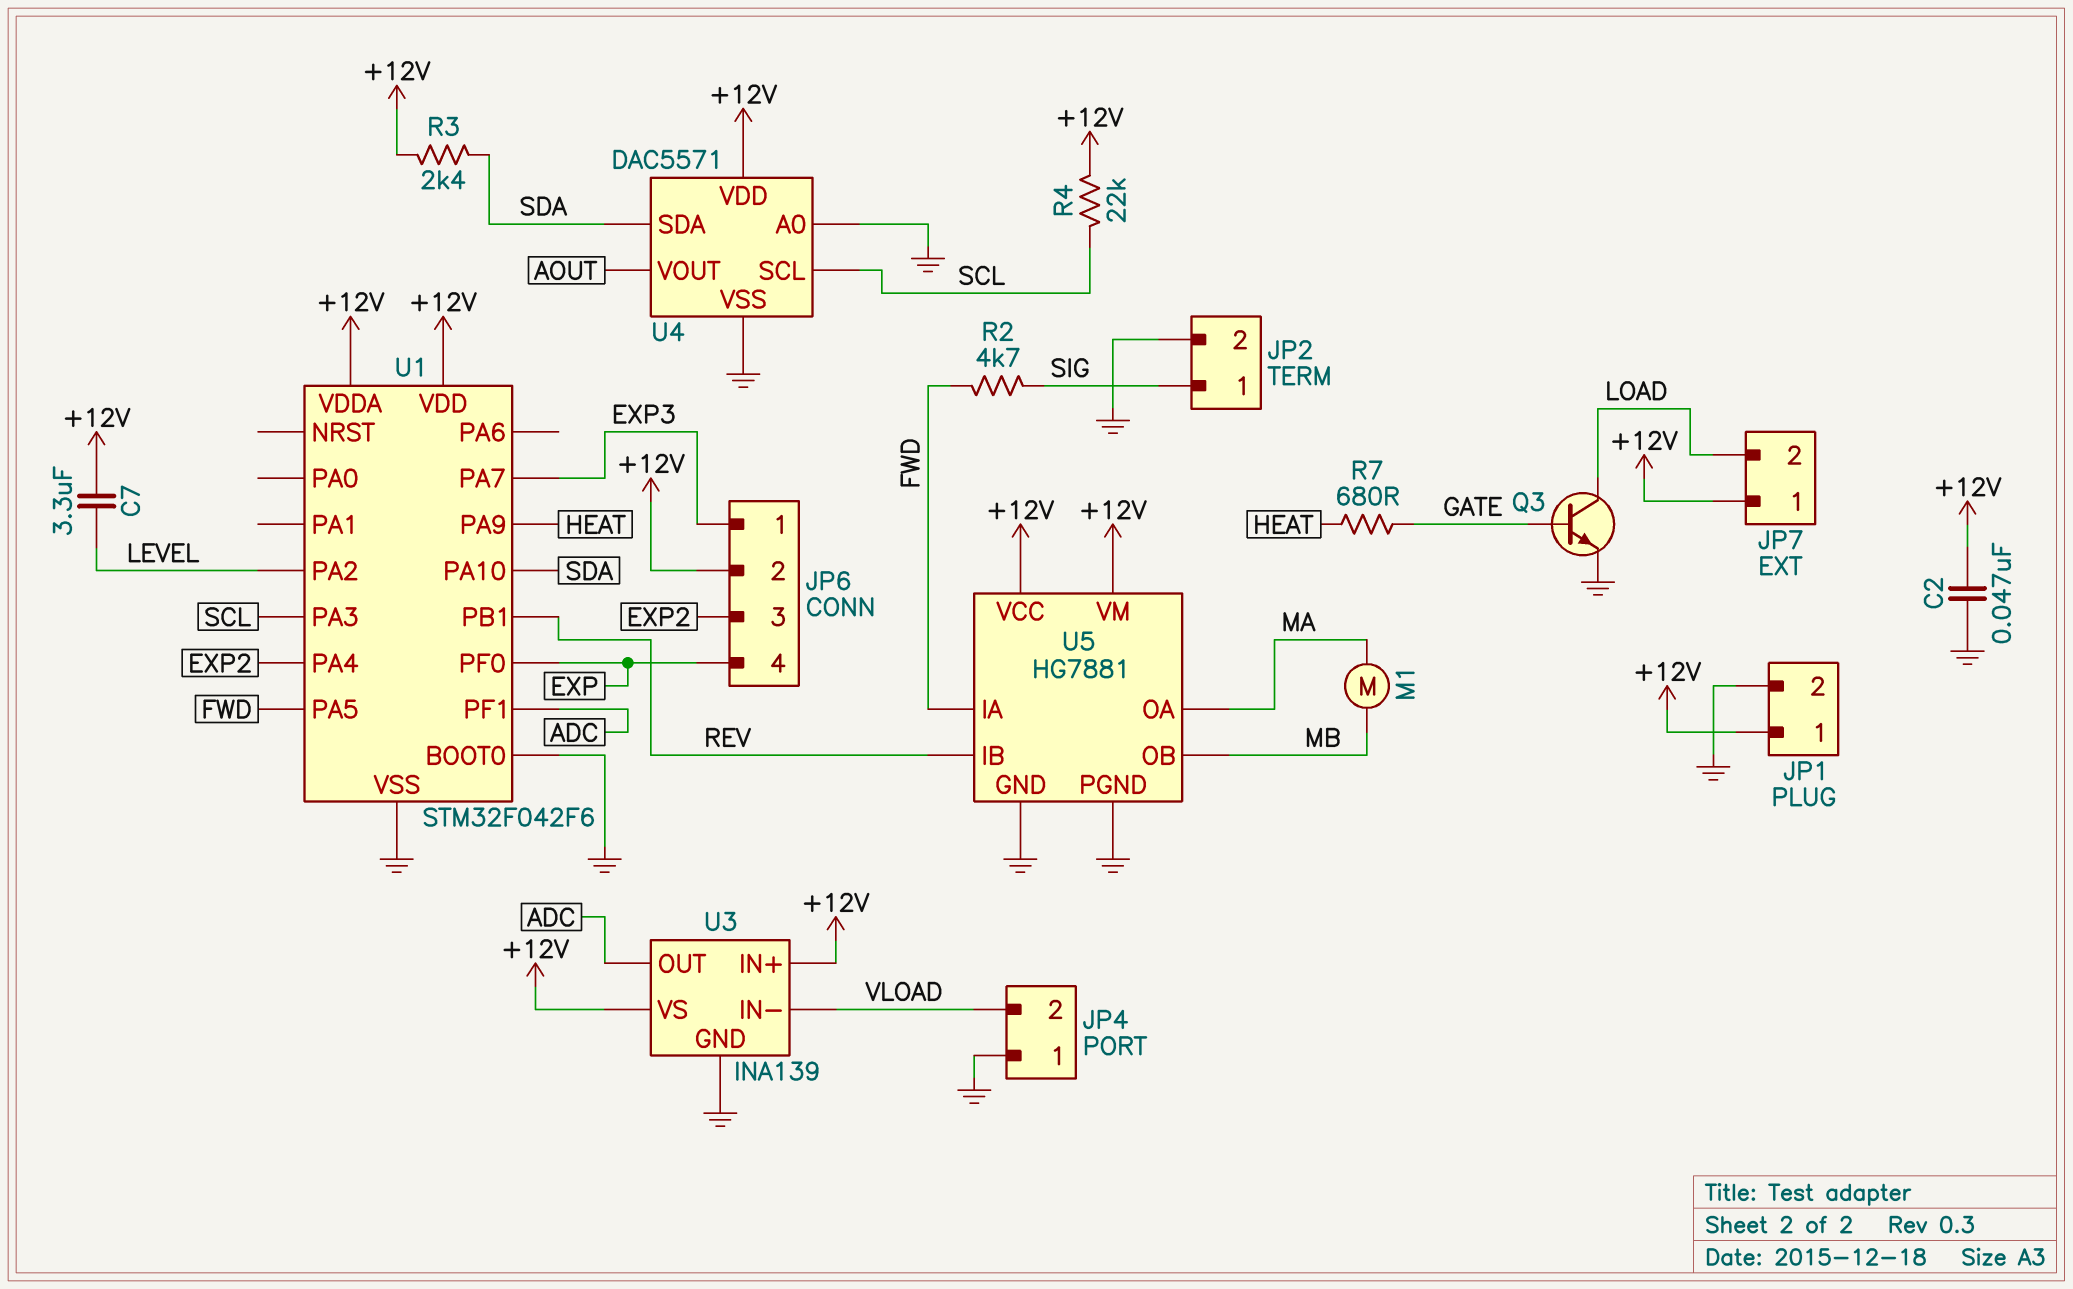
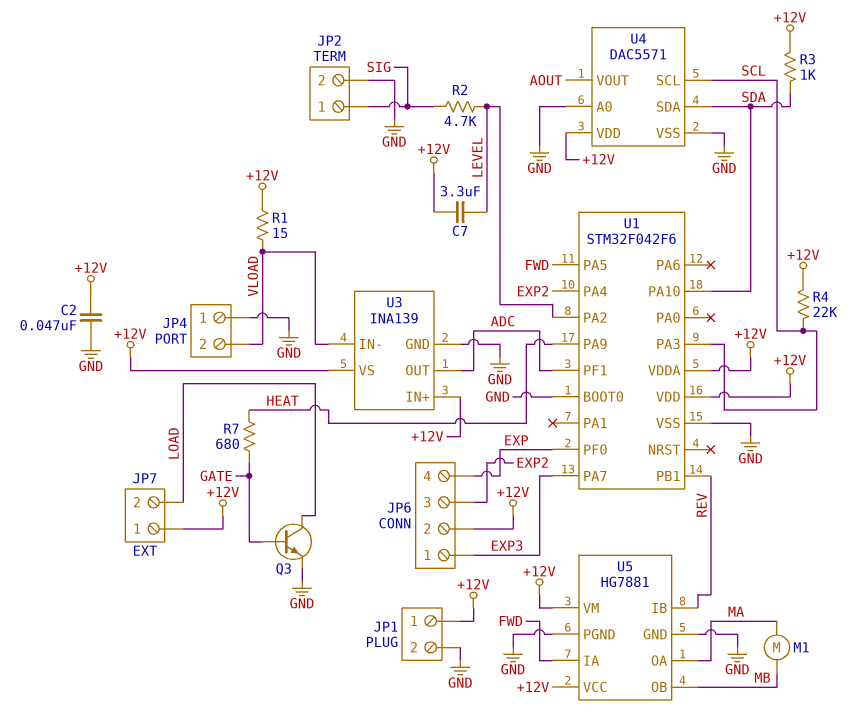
R1: none -> 15 (+12V, VLOAD)
R2: 4.7k (FWD, SIG) -> 4.7k (LEVEL, SIG)
R3: 2.4k (+12V, SDA) -> 1k (+12V, SDA)

